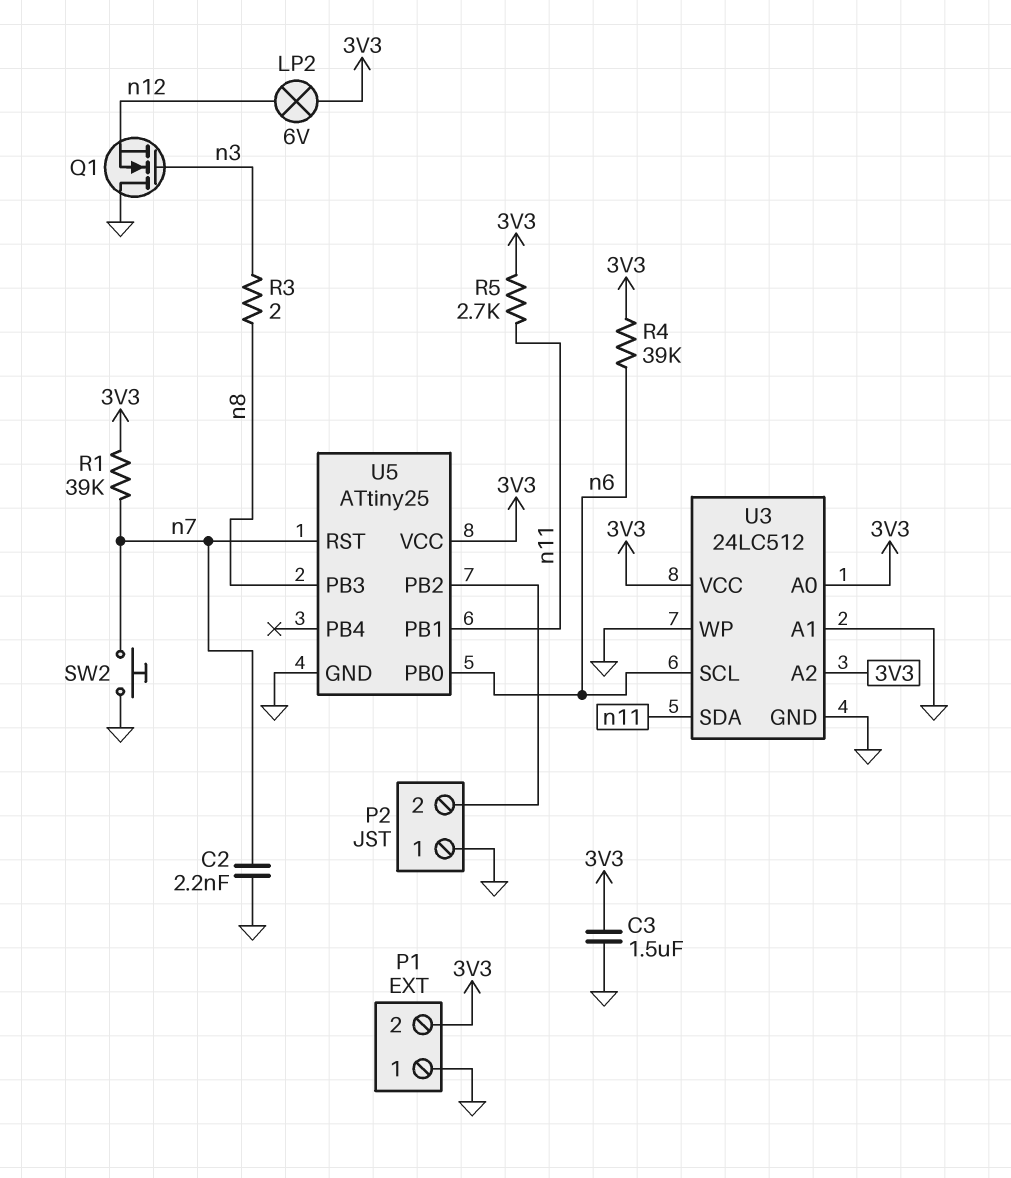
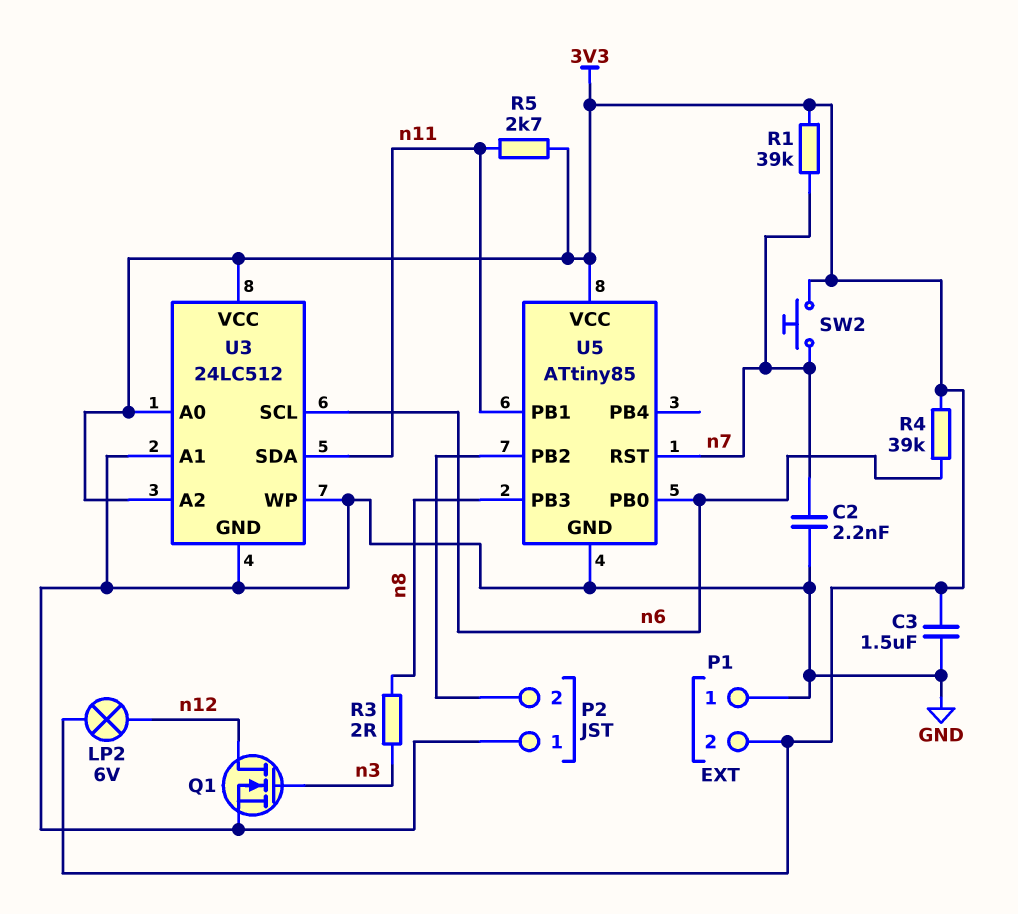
Q1: NMOS (G n3, D GND, S n12) -> NMOS (G n3, D n12, S GND)
SW2: button (GND, n7) -> button (3V3, n7)
U5: ATtiny25 -> ATtiny85

